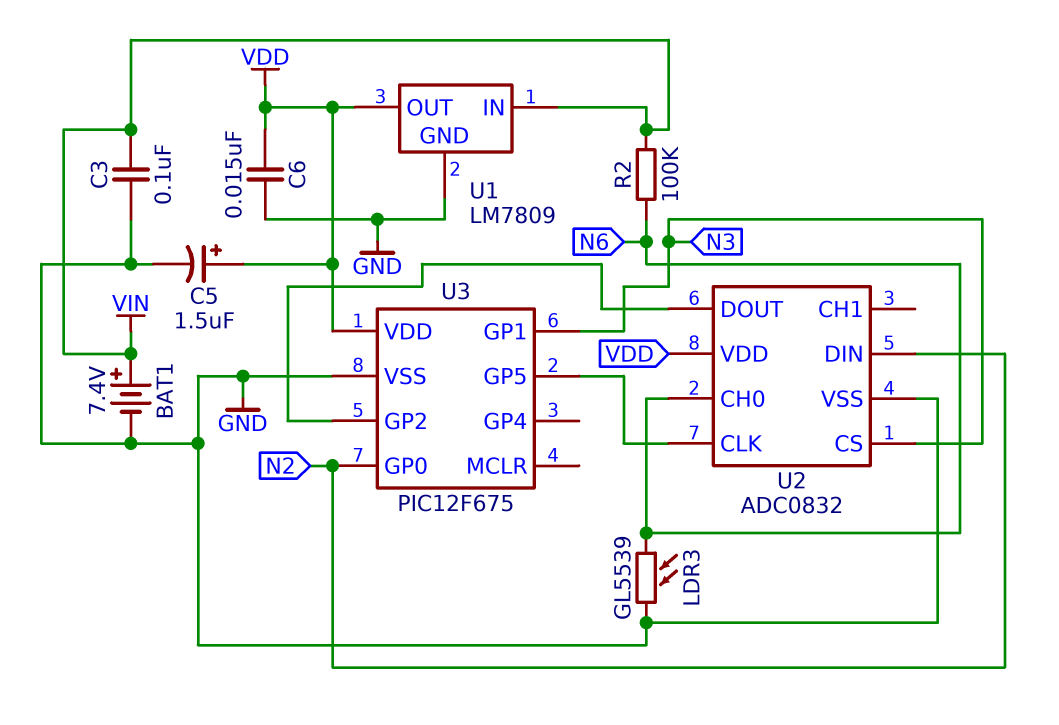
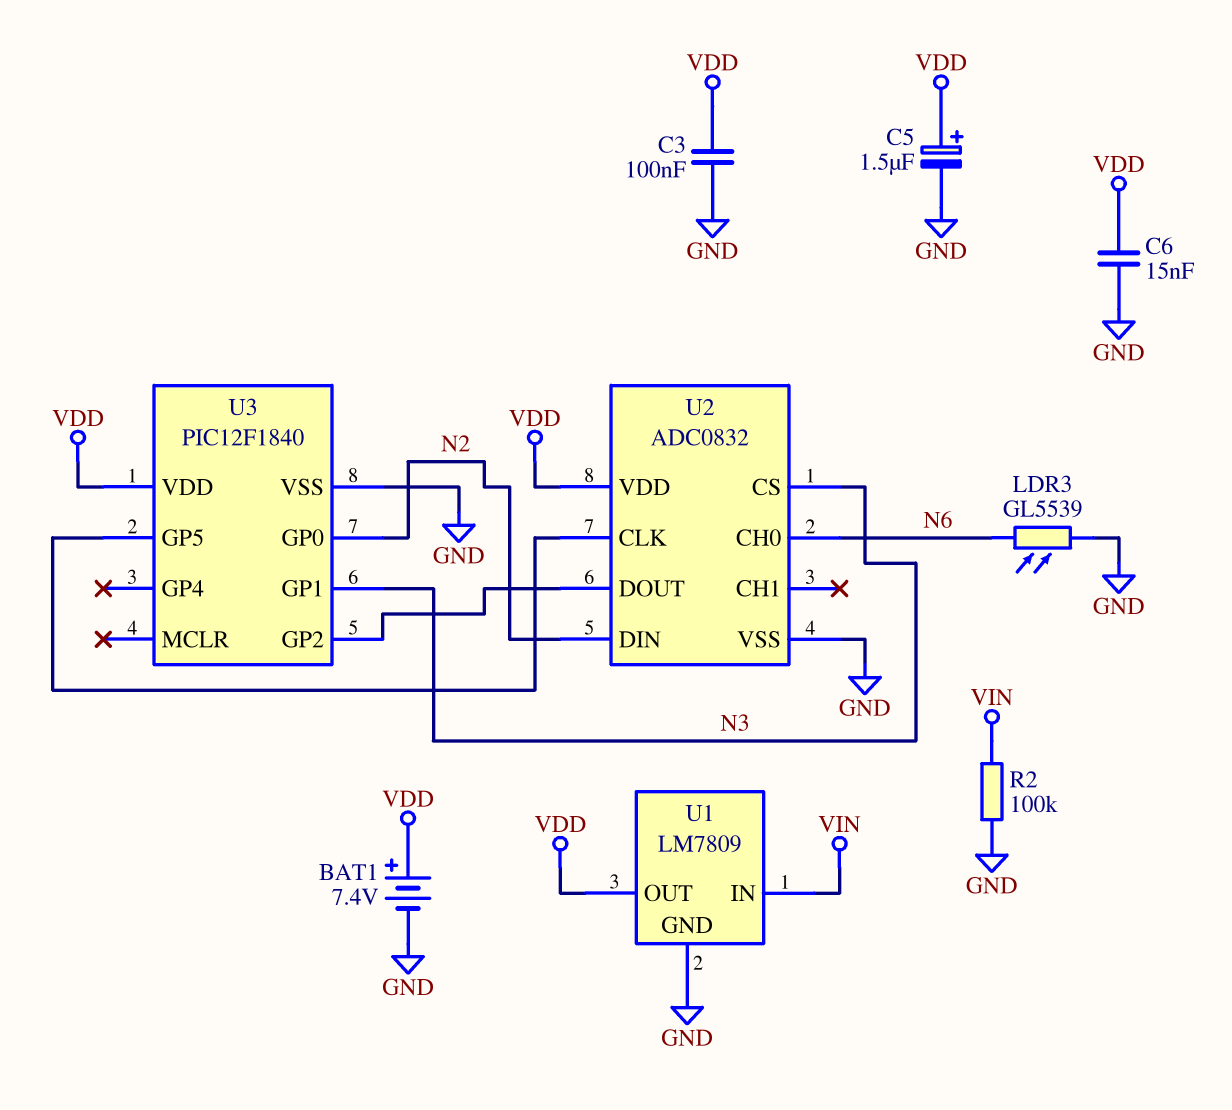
BAT1: 7.4V (plus VIN, minus GND) -> 7.4V (plus VDD, minus GND)
C3: 100nF (GND, VIN) -> 100nF (GND, VDD)
R2: 100k (N6, VIN) -> 100k (GND, VIN)
U3: PIC12F675 -> PIC12F1840

